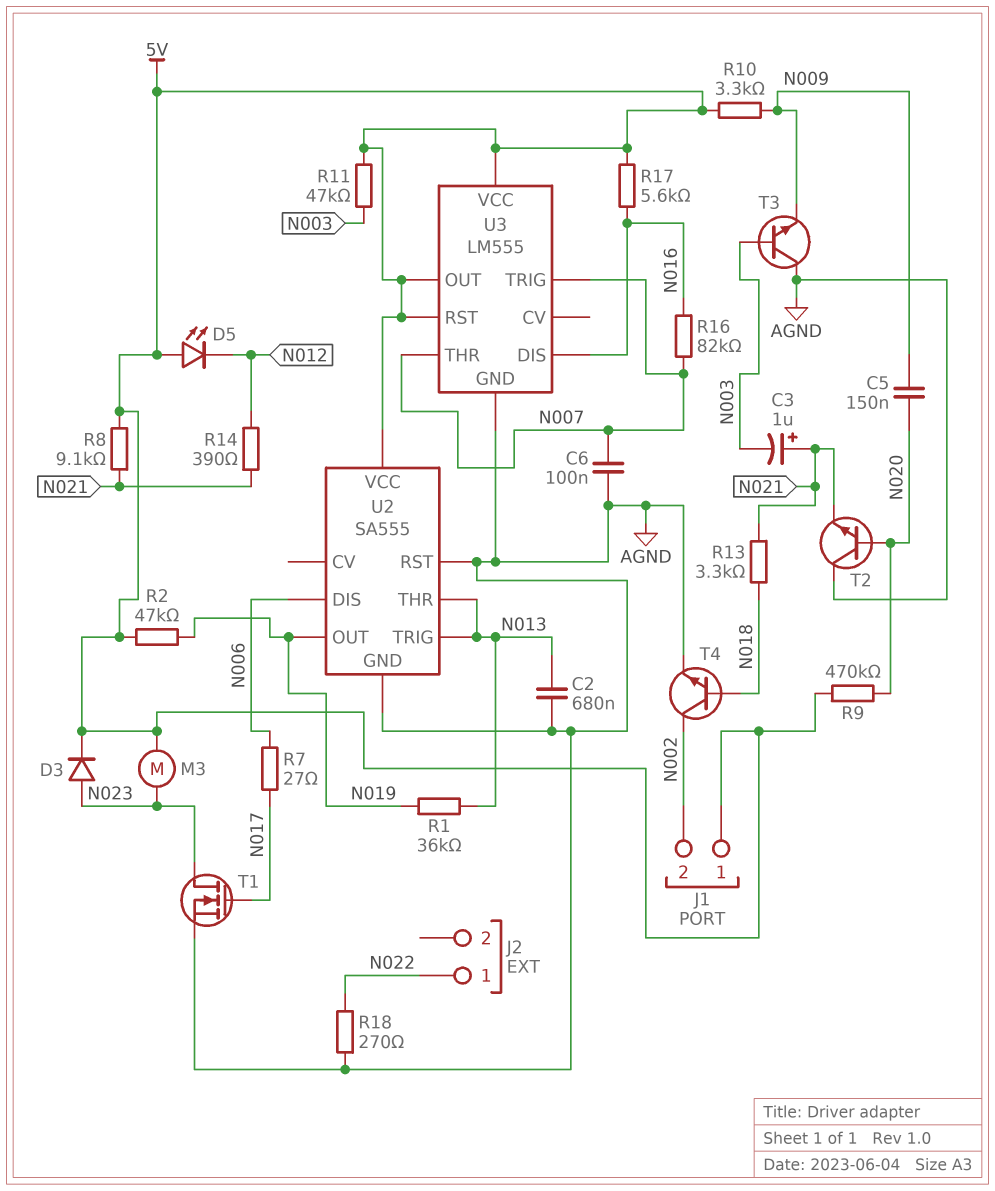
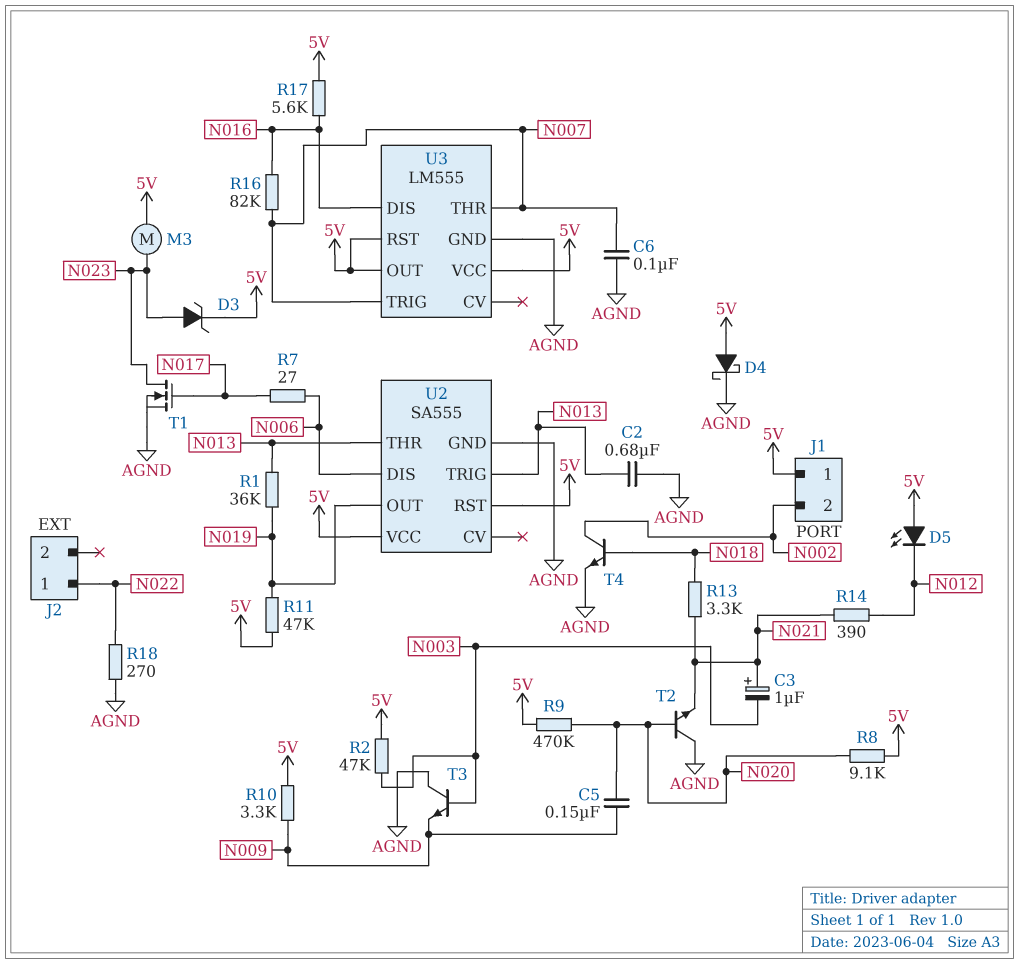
D3: diode (A N023, K 5V) -> zener (A N023, K 5V)
D4: none -> schottky (A 5V, K AGND)
R2: 47k (5V, N019) -> 47k (5V, N003)
R8: 9.1k (5V, N021) -> 9.1k (5V, N020)
R11: 47k (5V, N003) -> 47k (5V, N019)
U2 pin RST: AGND -> 5V

